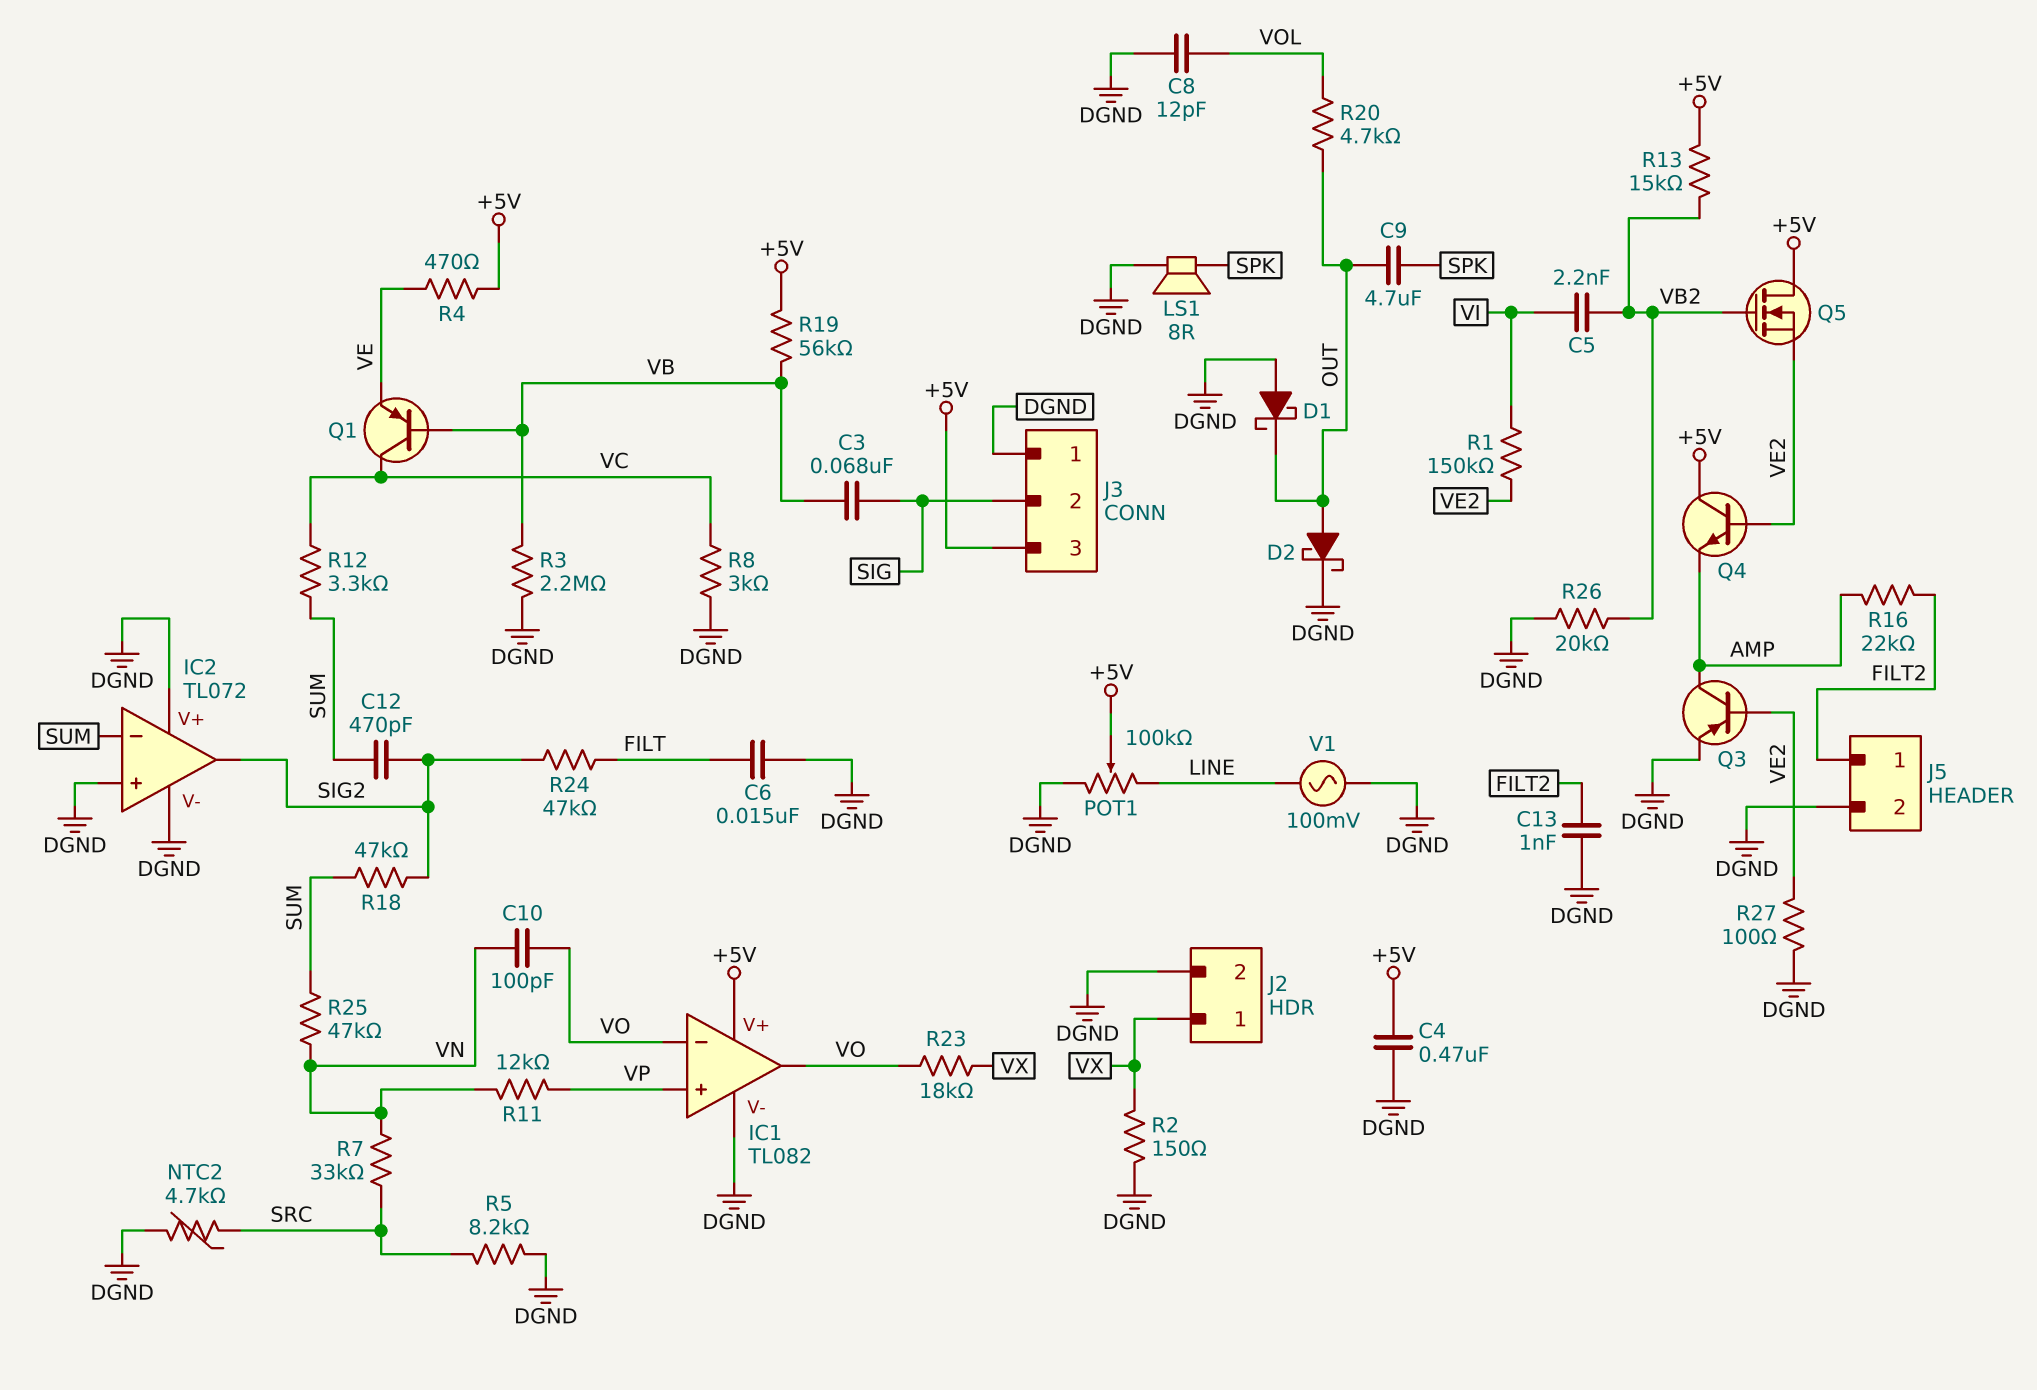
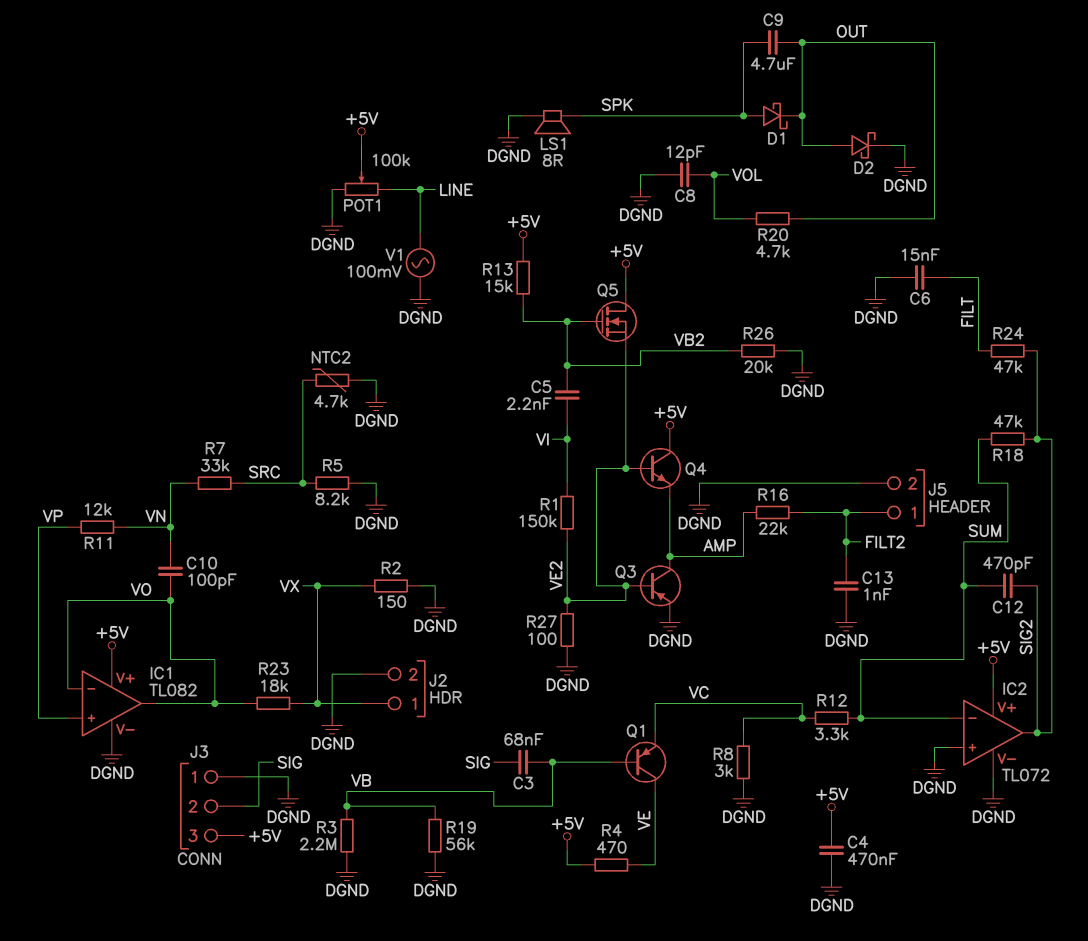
D1: schottky (A DGND, K OUT) -> schottky (A SPK, K OUT)
IC2 pin V+: DGND -> +5V
Q1: PNP (B VB, C VC, E VE) -> PNP (B VB, C VE, E VC)
R19: 56k (+5V, VB) -> 56k (DGND, VB)
R25: 47k (SUM, VN) -> none

